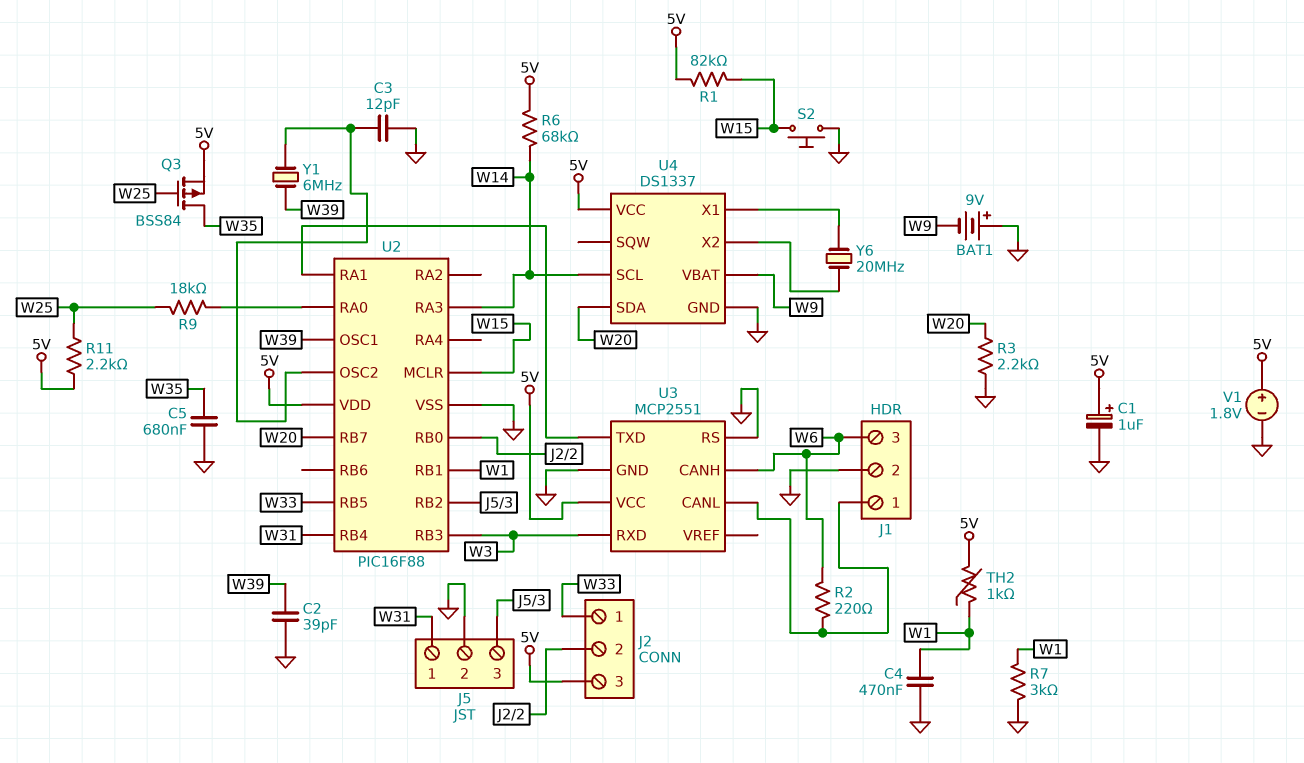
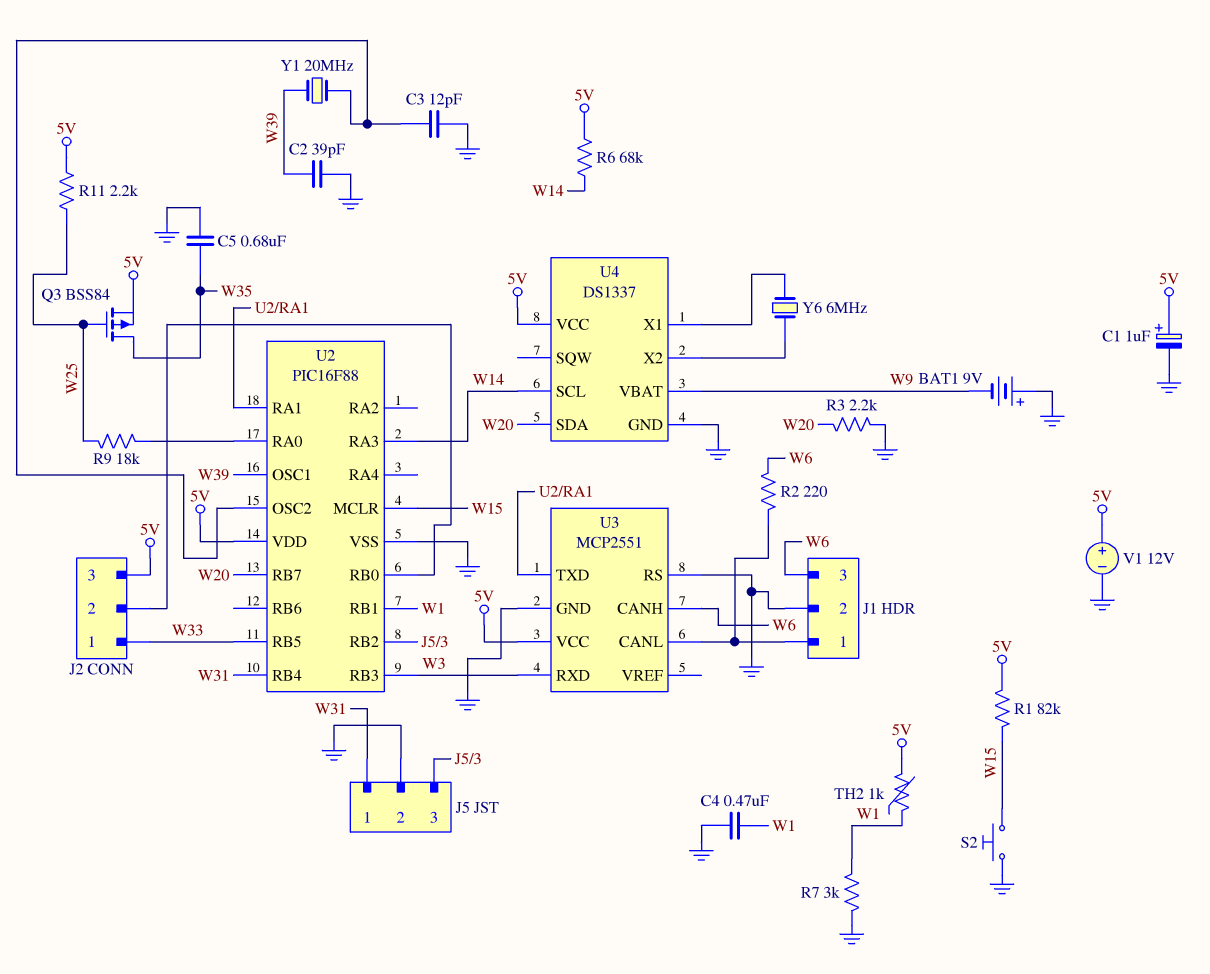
V1: 1.8V (plus 5V, minus GND) -> 12V (plus 5V, minus GND)
Y1: 6MHz (U2/OSC2, W39) -> 20MHz (U2/OSC2, W39)
Y6: 20MHz (U4/X1, U4/X2) -> 6MHz (U4/X1, U4/X2)

